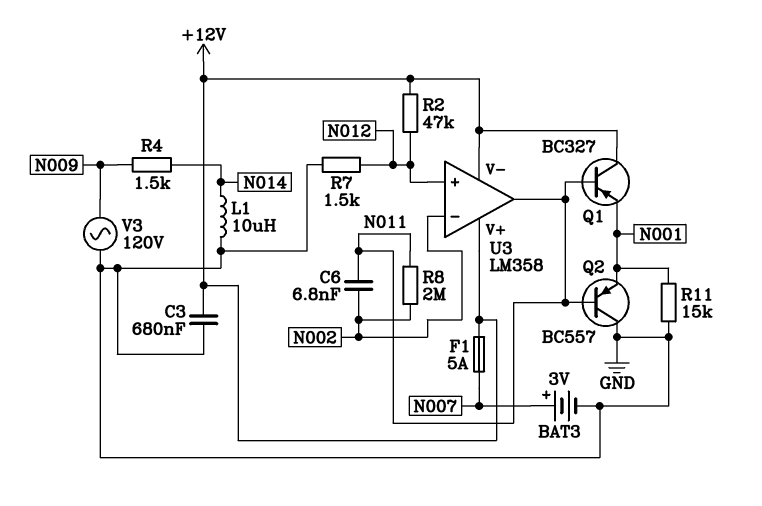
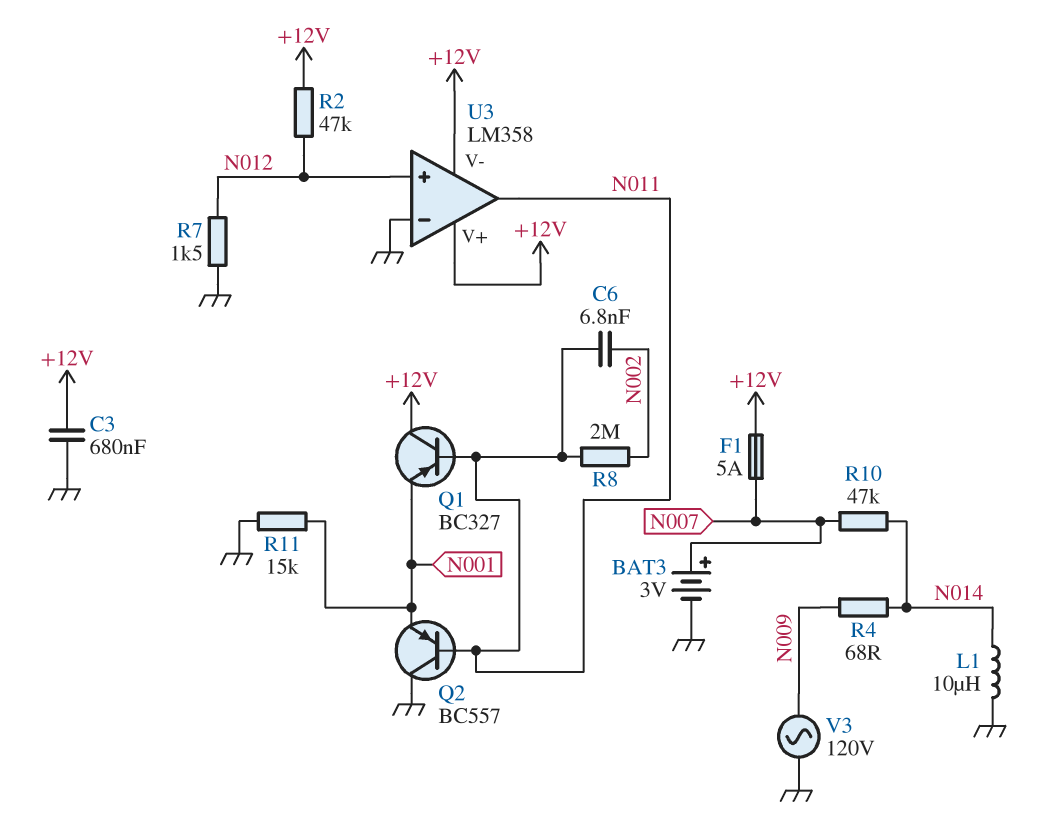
R4: 1.5k (N009, N014) -> 68 (N009, N014)
R10: none -> 47k (N007, N014)
U3 pin in-: N002 -> GND

